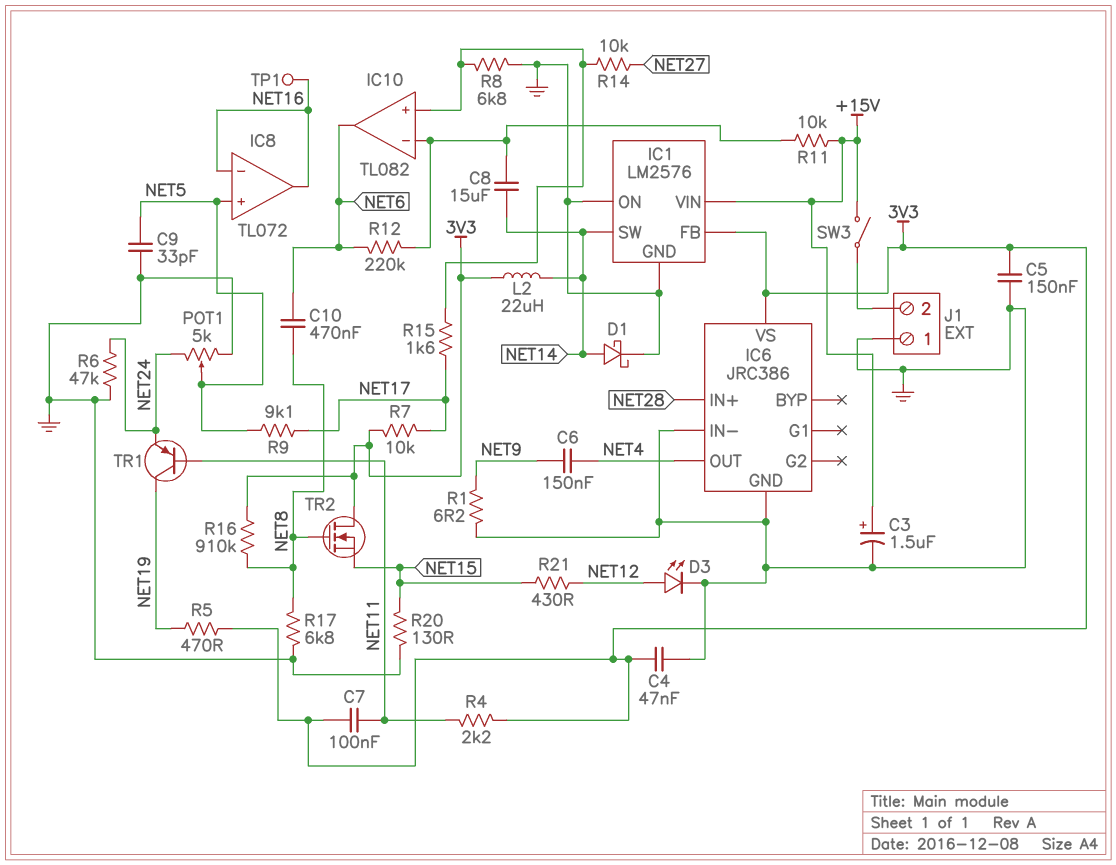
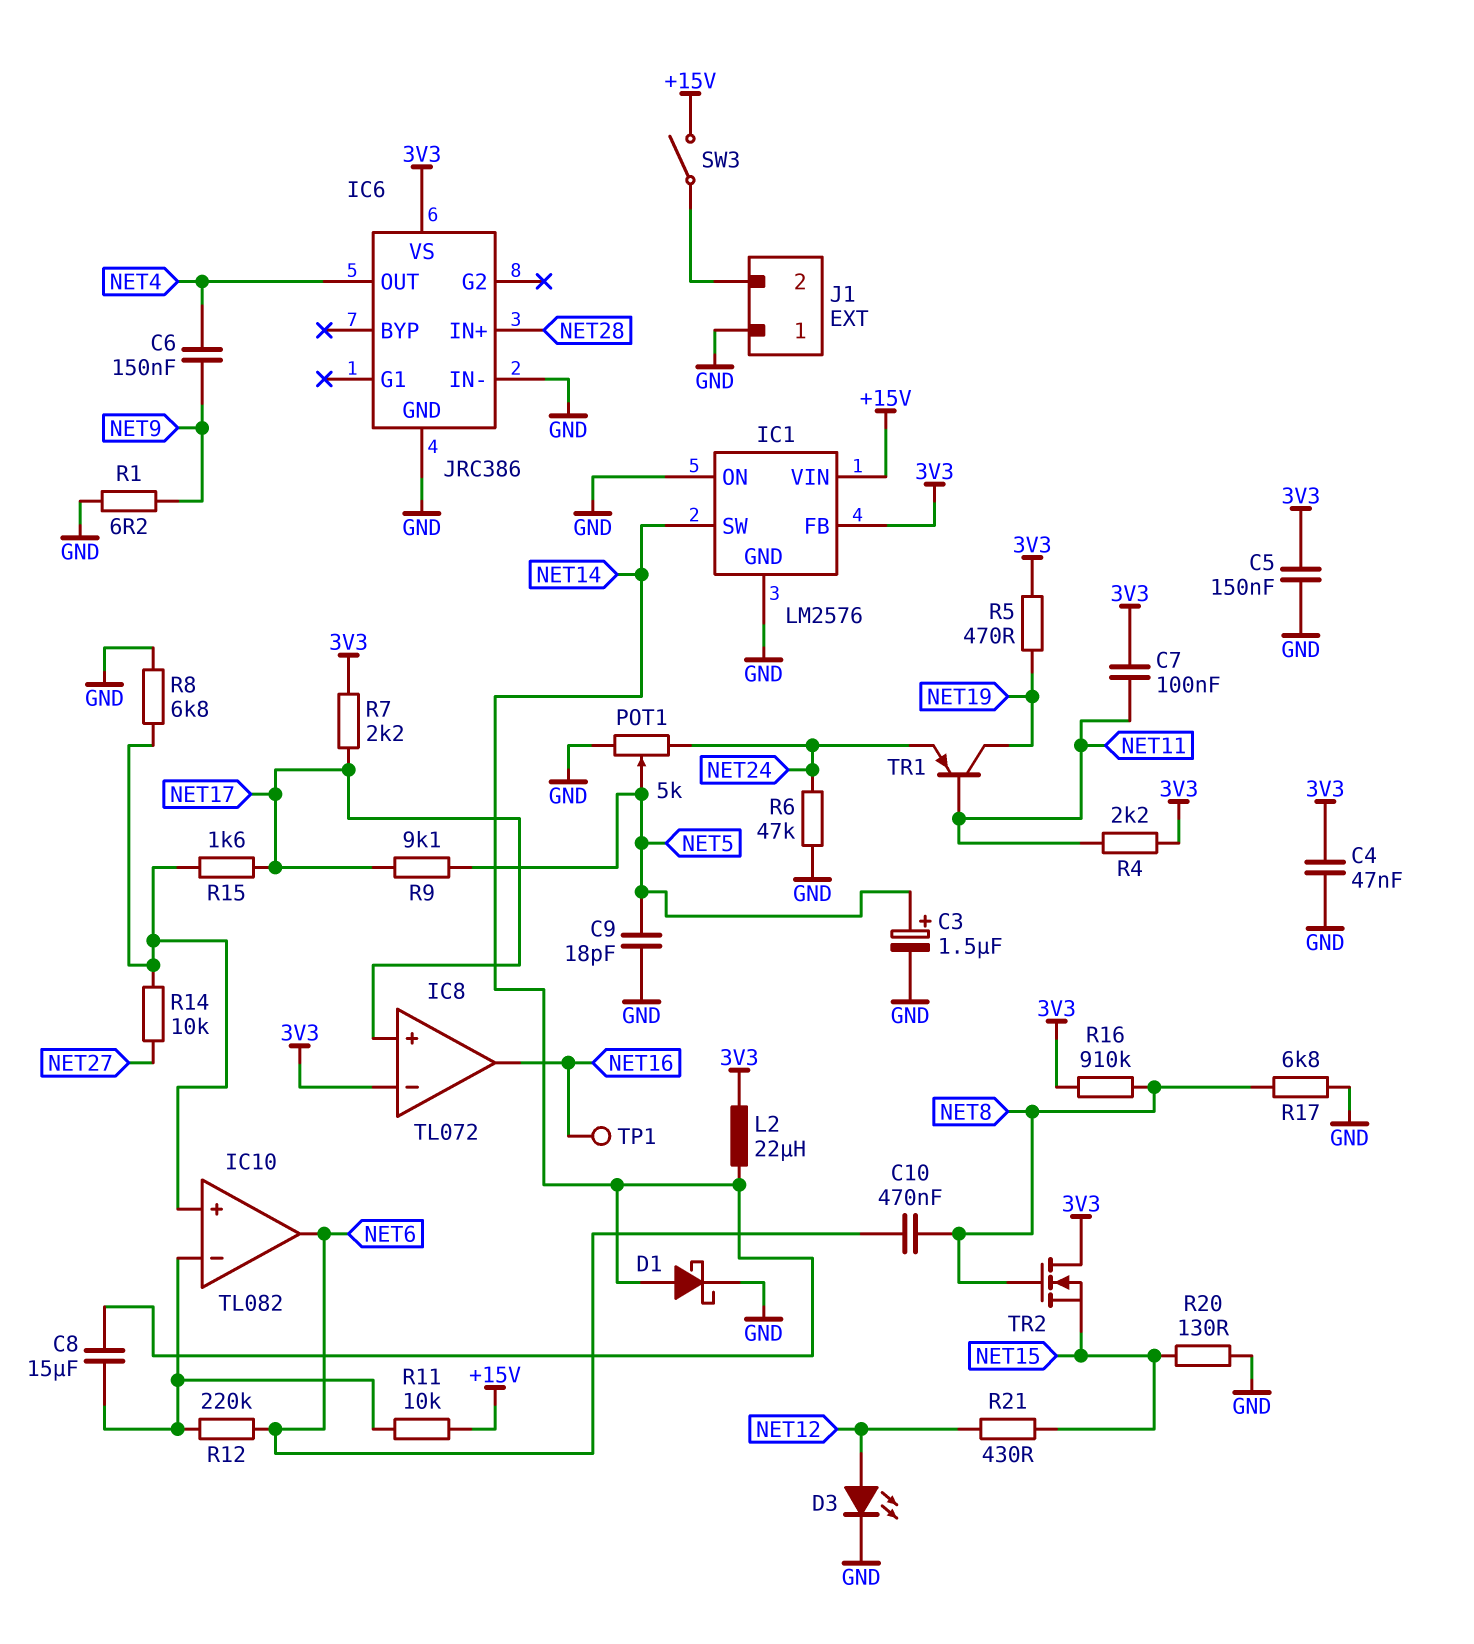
C3: 1.5uF (plus +15V, minus GND) -> 1.5uF (plus NET5, minus GND)
C9: 33pF (GND, NET5) -> 18pF (GND, NET5)
IC8 pin in+: NET5 -> NET17
IC8 pin in-: NET16 -> 3V3
R7: 10k (3V3, NET17) -> 2.2k (3V3, NET17)

